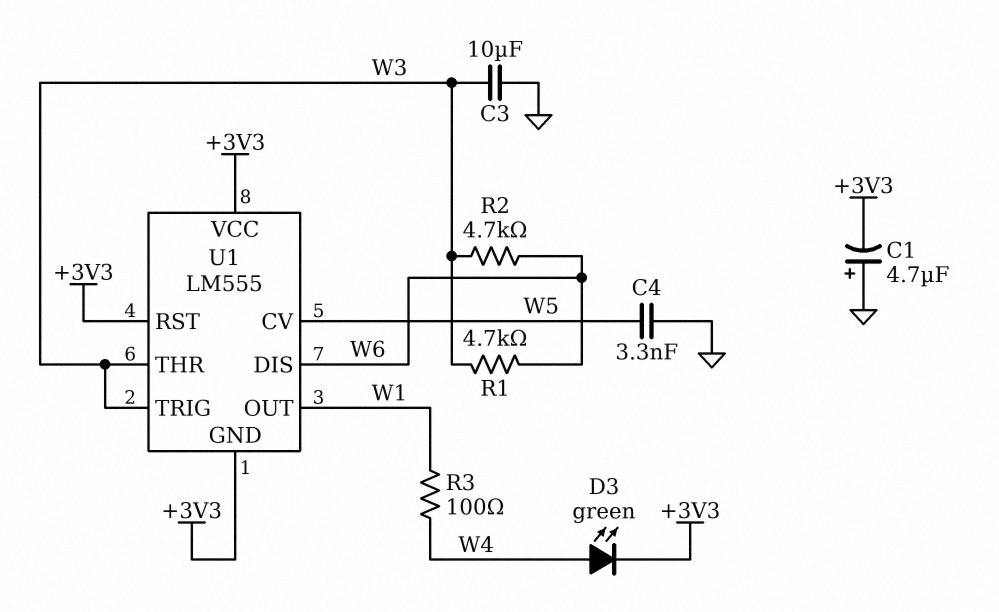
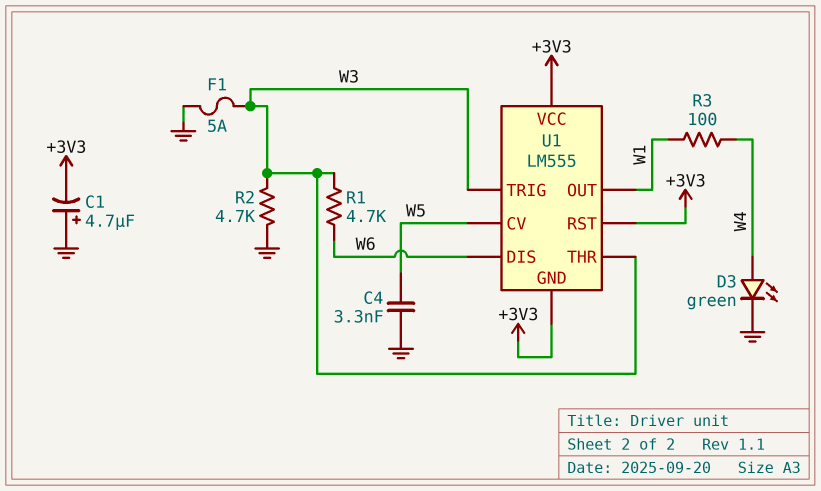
C3: 10uF (GND, W3) -> none
D3: LED green (A W4, K +3V3) -> LED green (A W4, K GND)
F1: none -> 5A (GND, W3)
R2: 4.7k (W3, W6) -> 4.7k (GND, W3)

